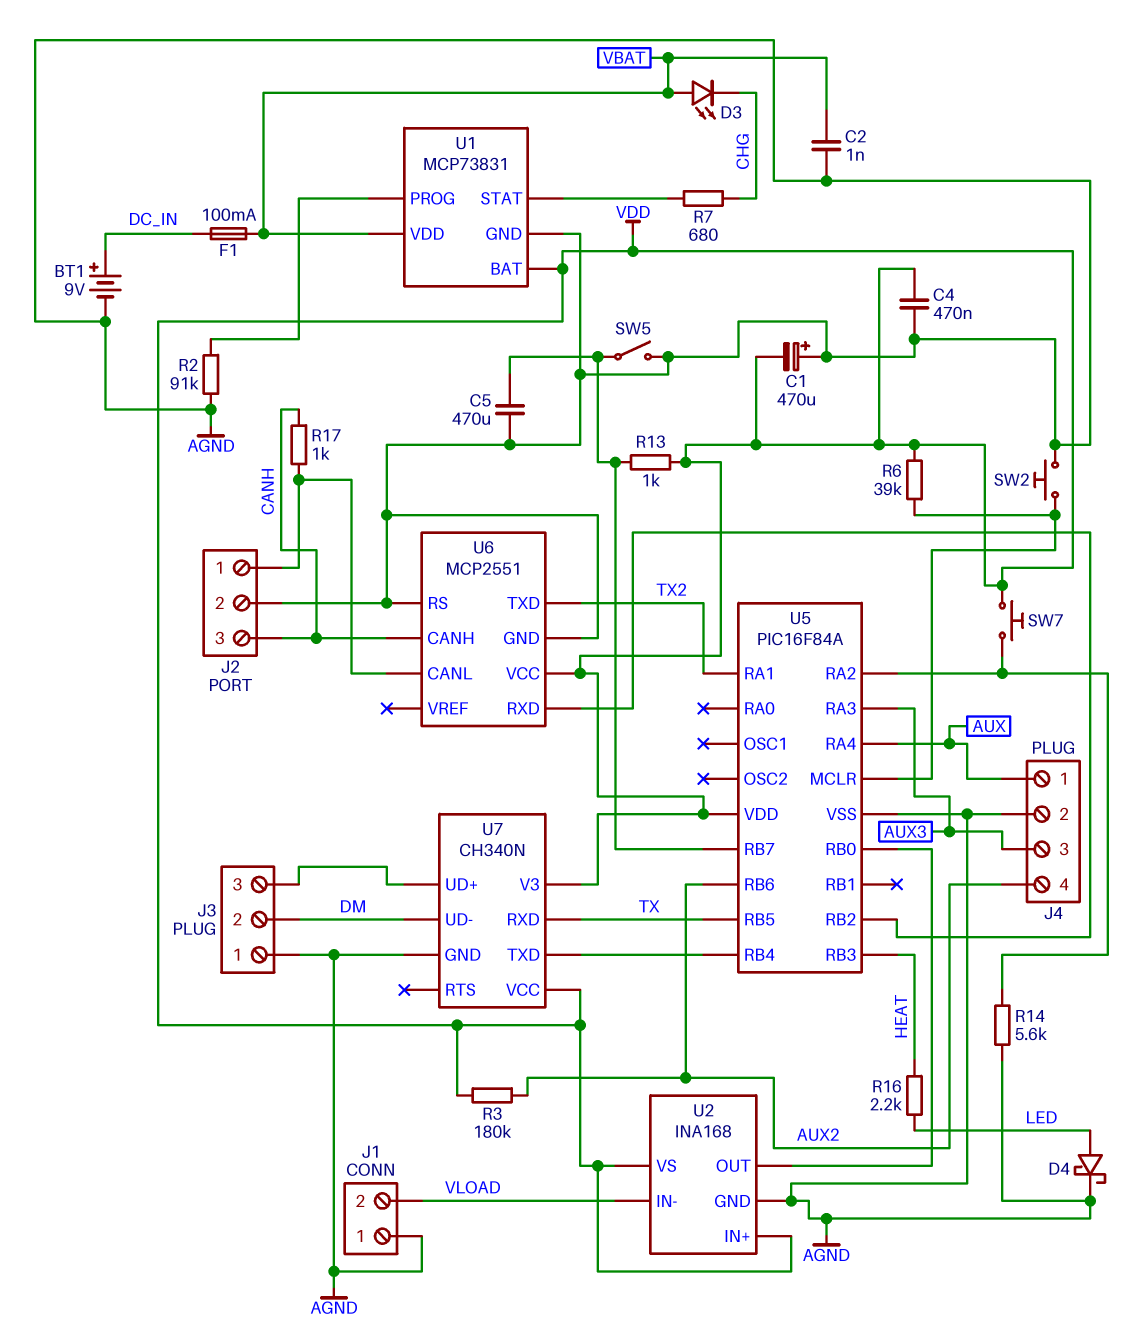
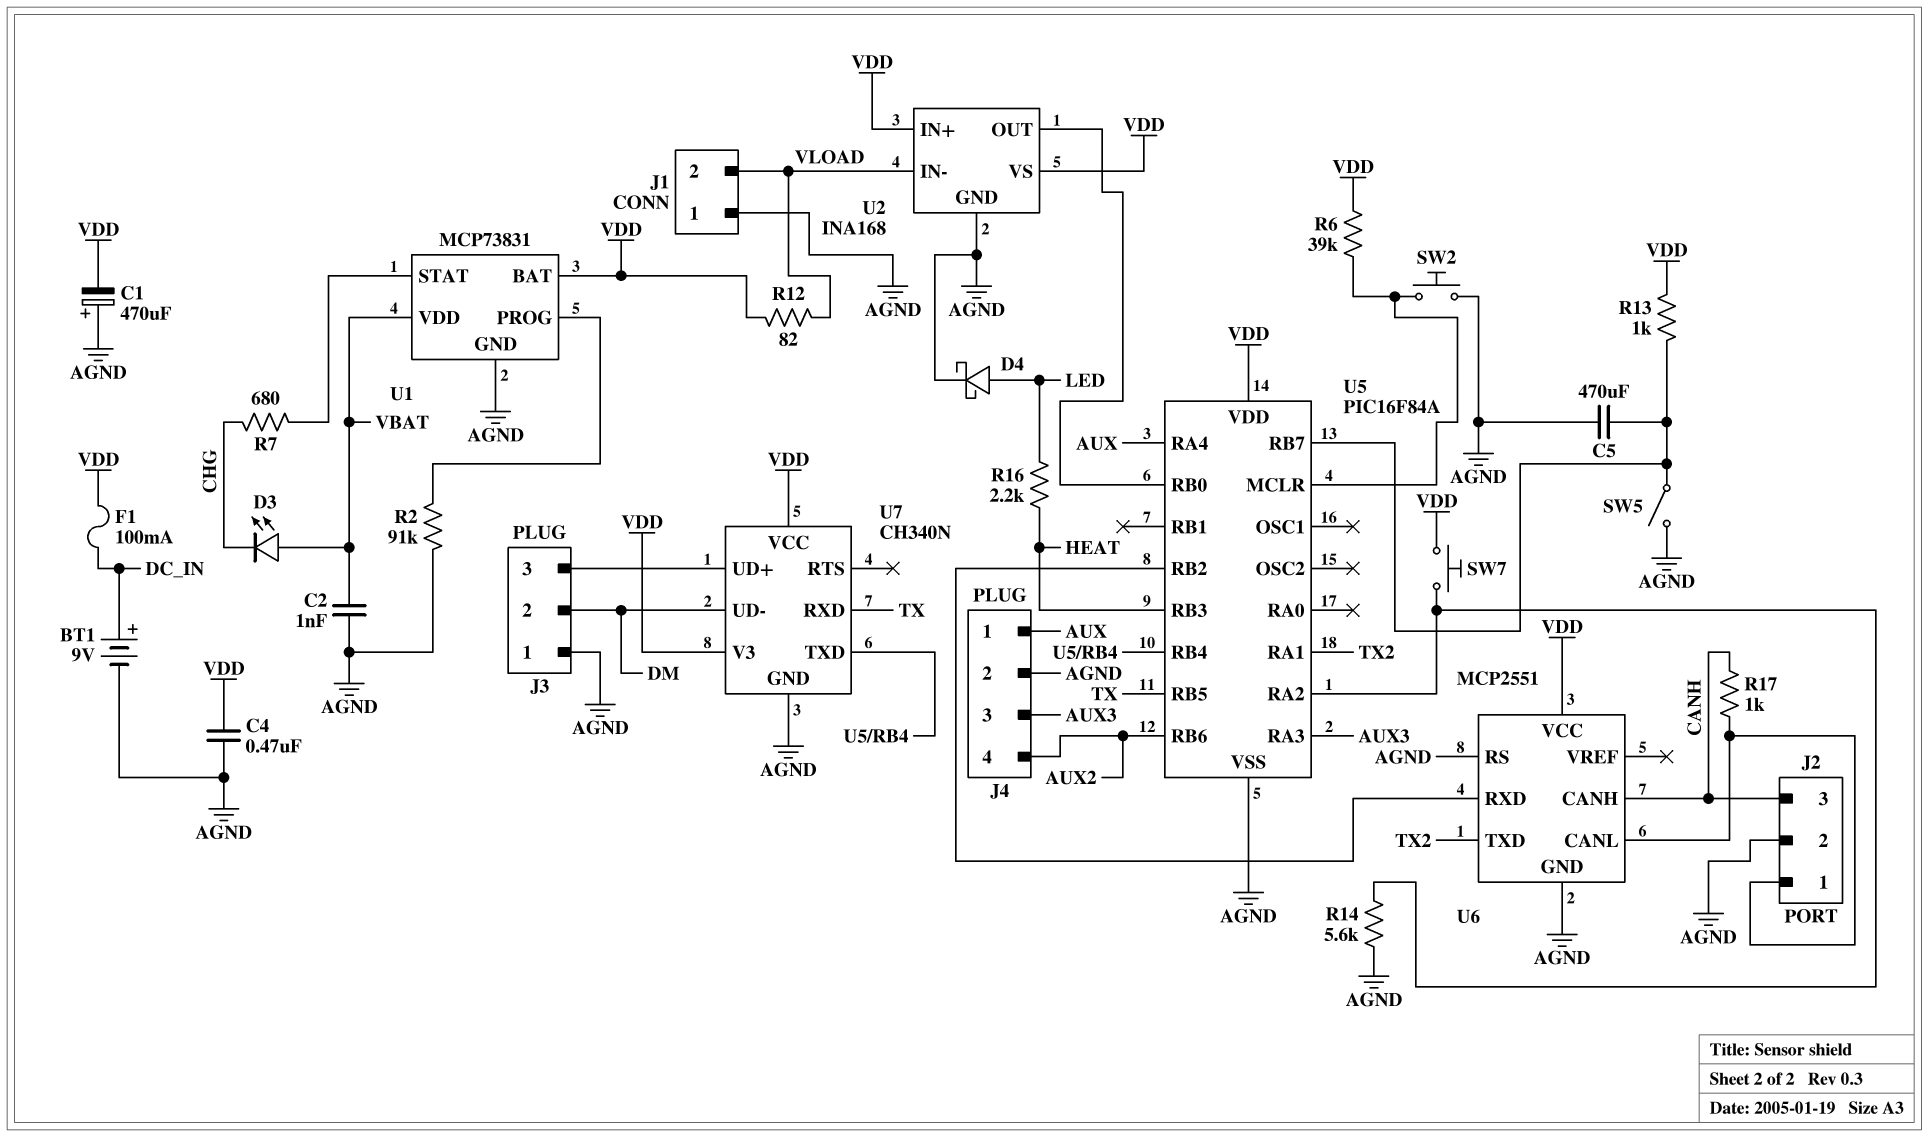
F1: 100mA (DC_IN, VBAT) -> 100mA (DC_IN, VDD)
R3: 180k (AUX2, VDD) -> none
R12: none -> 82 (VDD, VLOAD)

